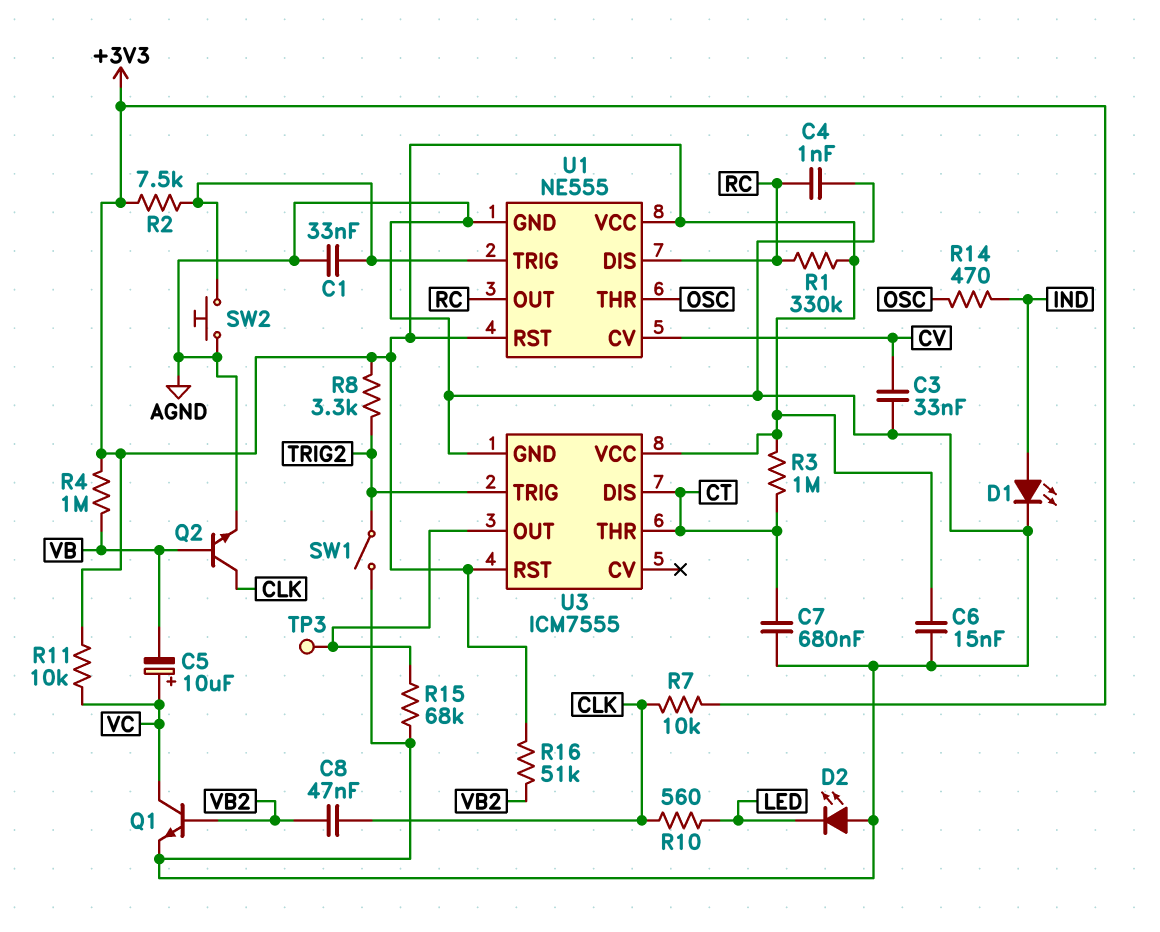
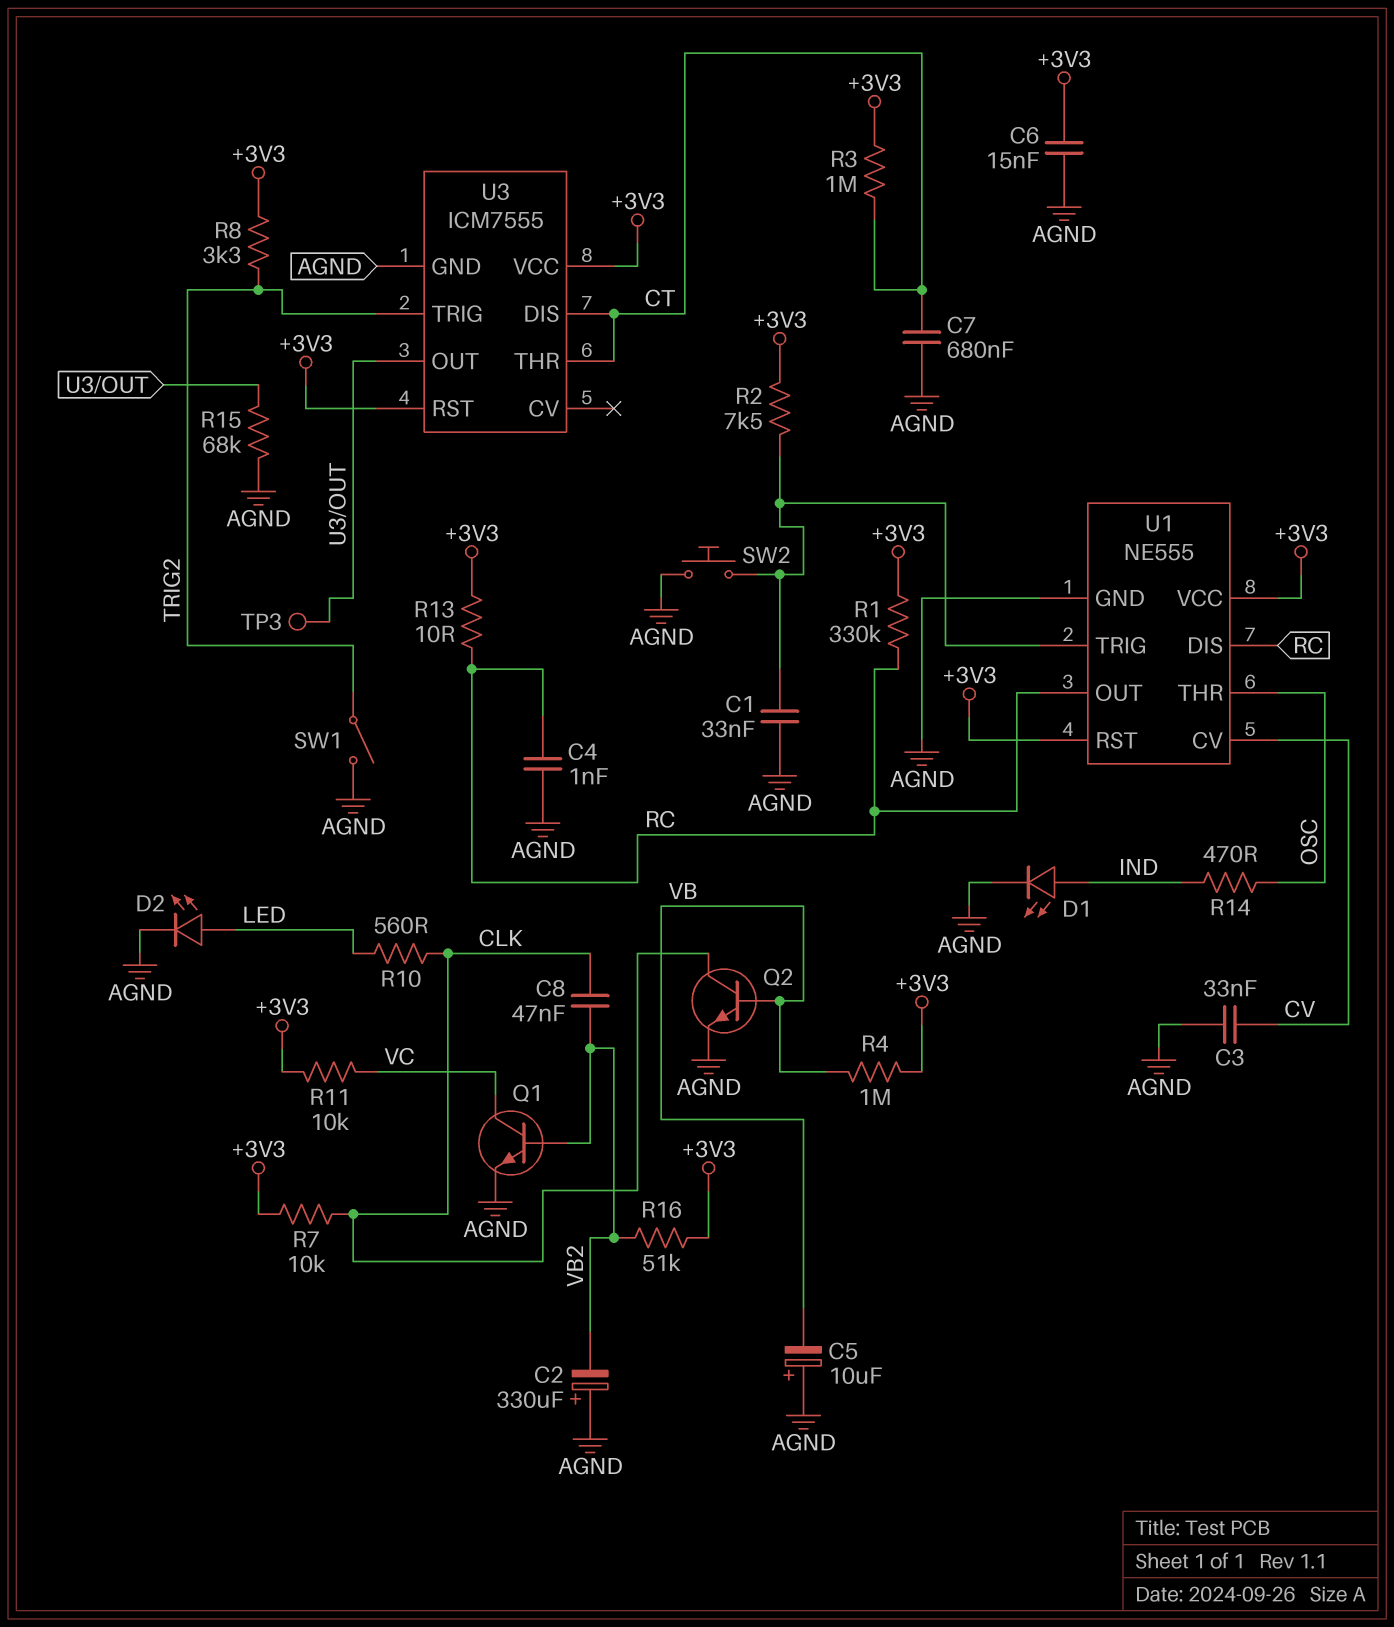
C2: none -> 330uF (plus AGND, minus VB2)
C5: 10uF (plus VC, minus VB) -> 10uF (plus AGND, minus VB)
D2: LED (A AGND, K LED) -> LED (A LED, K AGND)
R13: none -> 10 (+3V3, RC)

